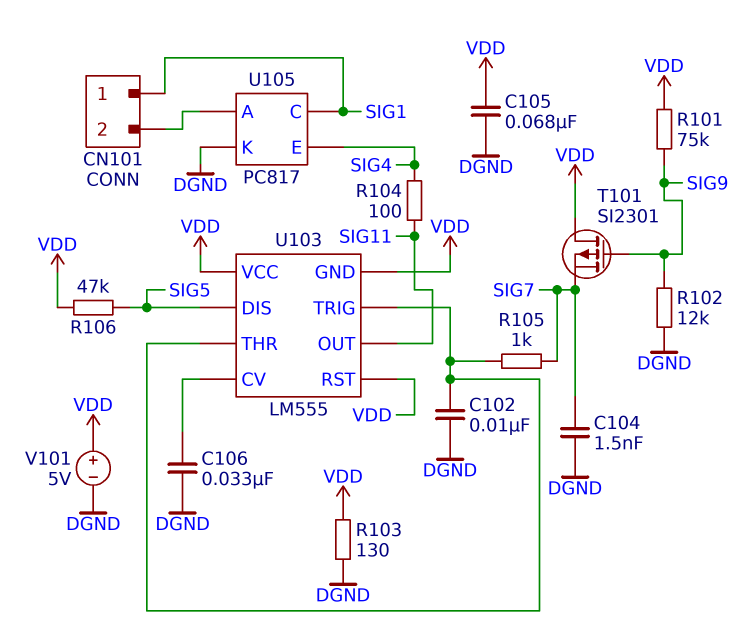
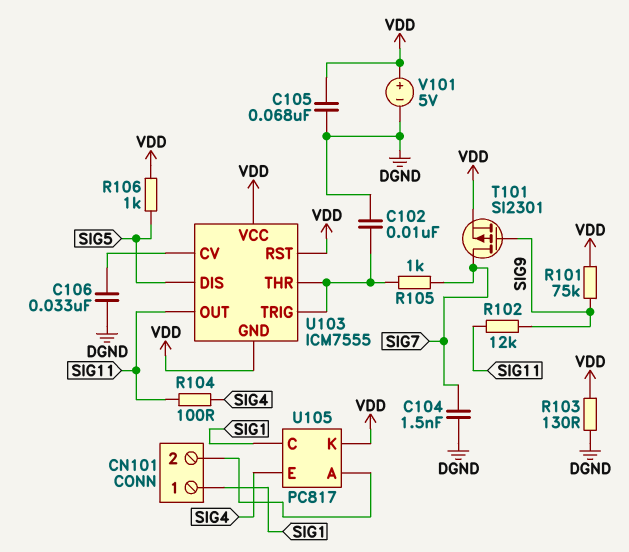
R102: 12k (DGND, SIG9) -> 12k (SIG9, SIG11)
R106: 47k (SIG5, VDD) -> 1k (SIG5, VDD)
T101: PMOS SI2301 (G SIG9, D VDD, S SIG7) -> PMOS SI2301 (G SIG9, D SIG7, S VDD)
U103: LM555 -> ICM7555
U105 pin K: DGND -> VDD

